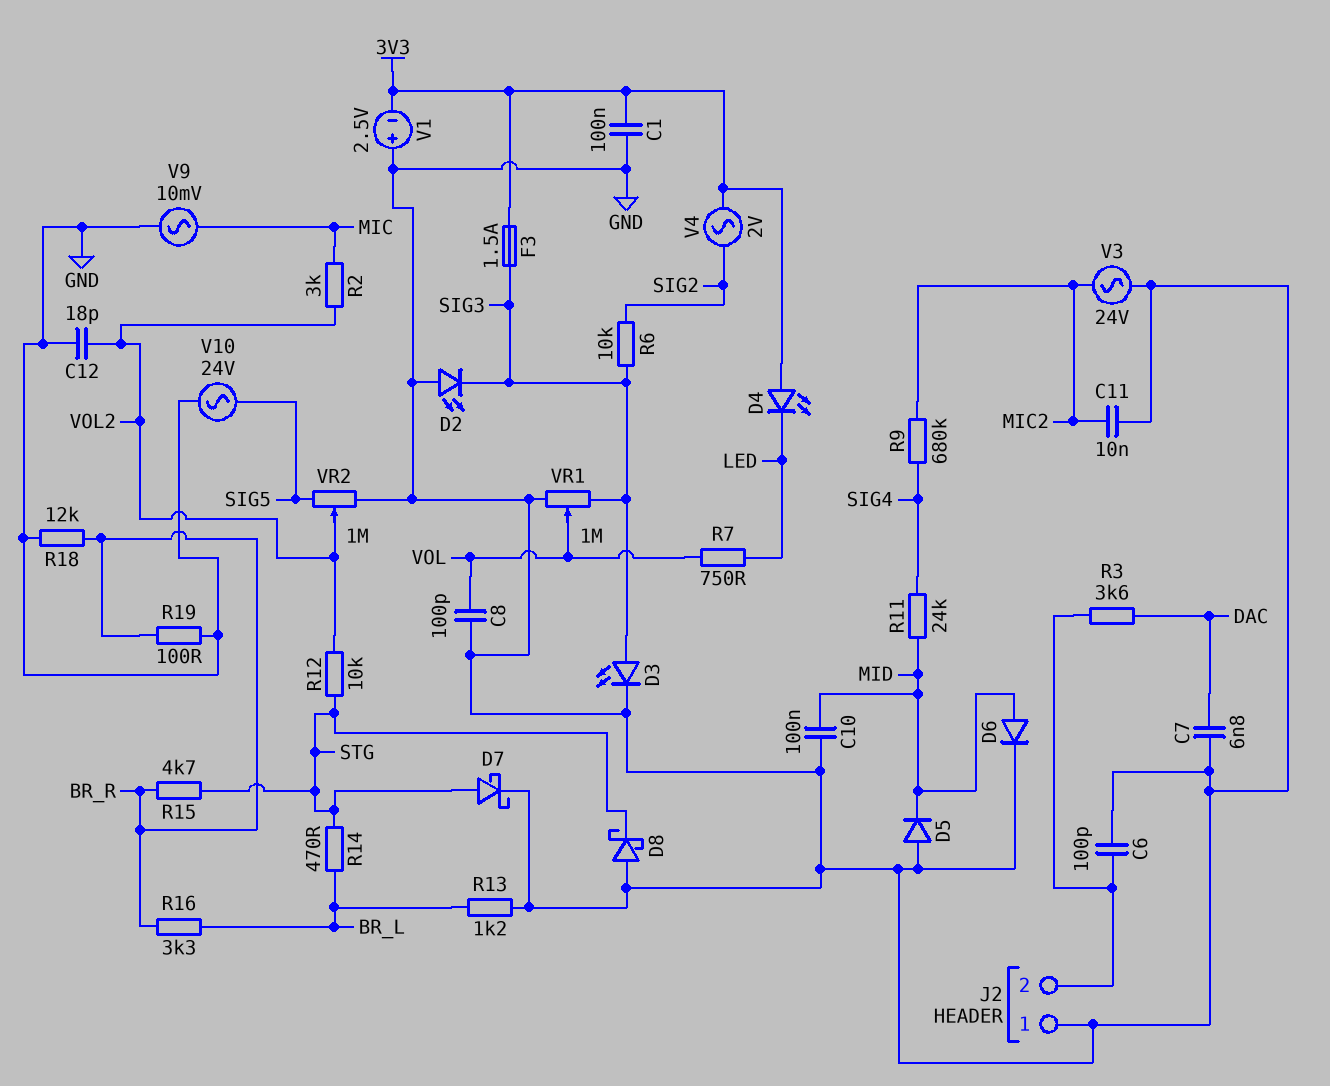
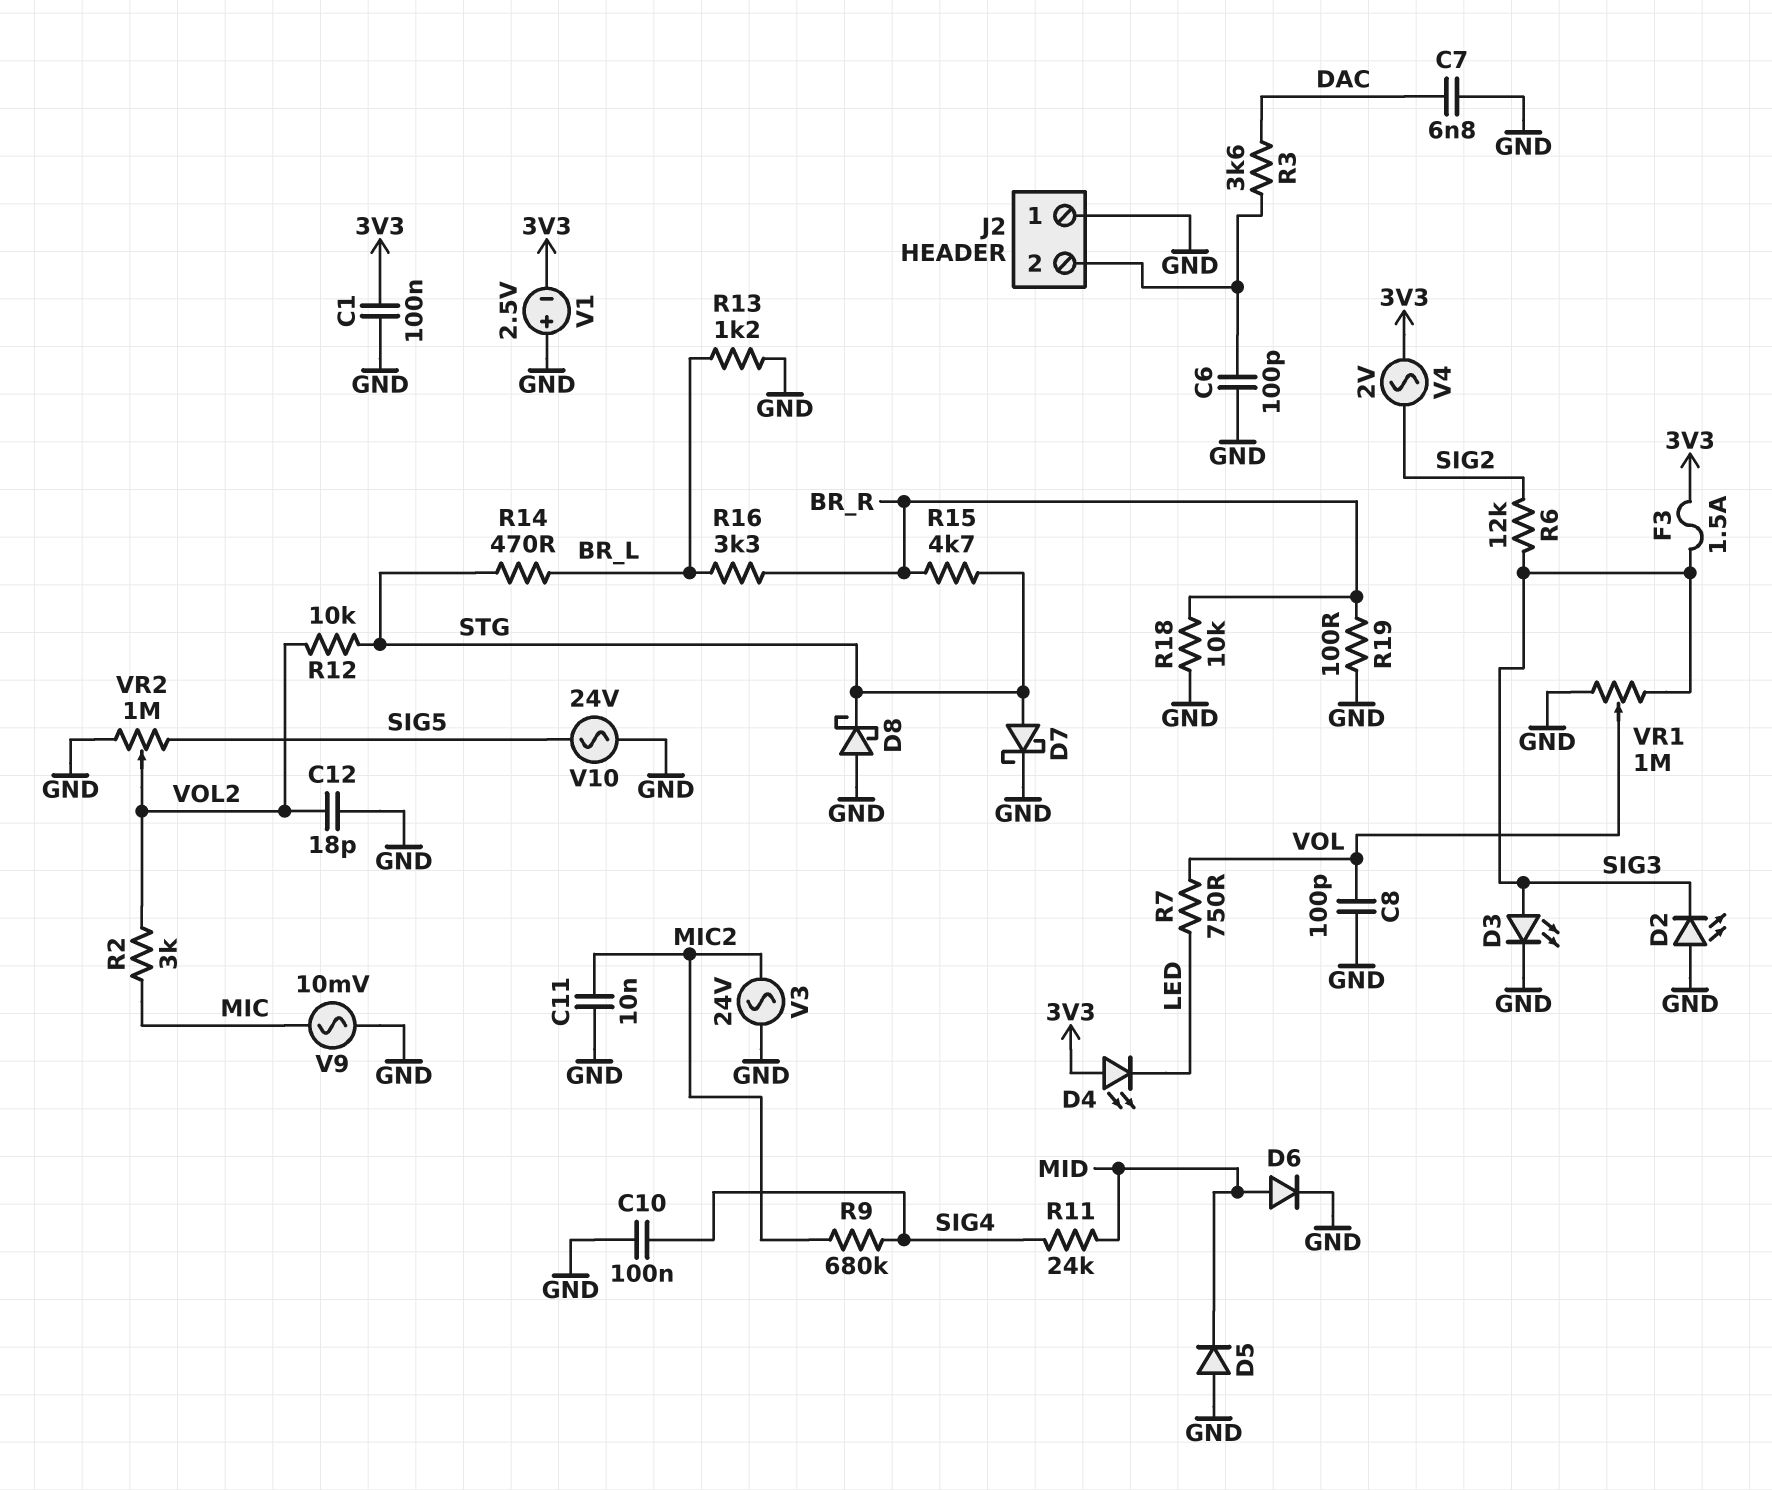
C10: 100nF (GND, MID) -> 100nF (GND, SIG4)
R6: 10k (SIG2, SIG3) -> 12k (SIG2, SIG3)
R18: 12k (BR_R, GND) -> 10k (BR_R, GND)

